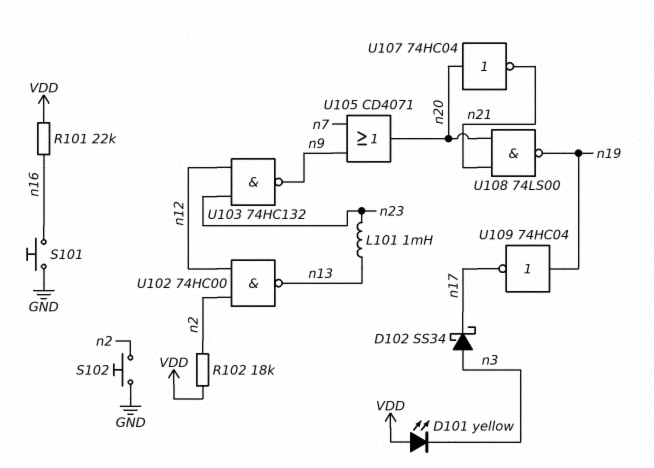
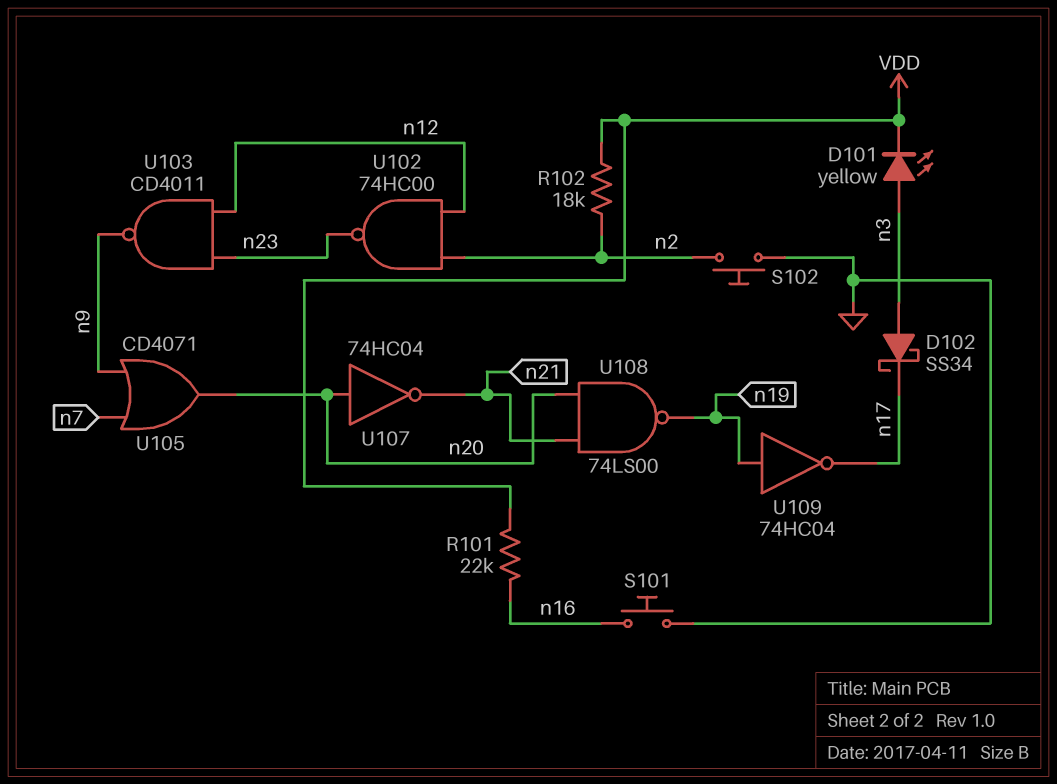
D101: LED yellow (A VDD, K n3) -> LED yellow (A n3, K VDD)
L101: 1mH (n13, n23) -> none
U102: NAND 74HC00 (in n2, in n12, out n13) -> NAND 74HC00 (in n2, in n12, out n23)
U103: NAND 74HC132 (in n12, in n23, out n9) -> NAND CD4011 (in n12, in n23, out n9)

